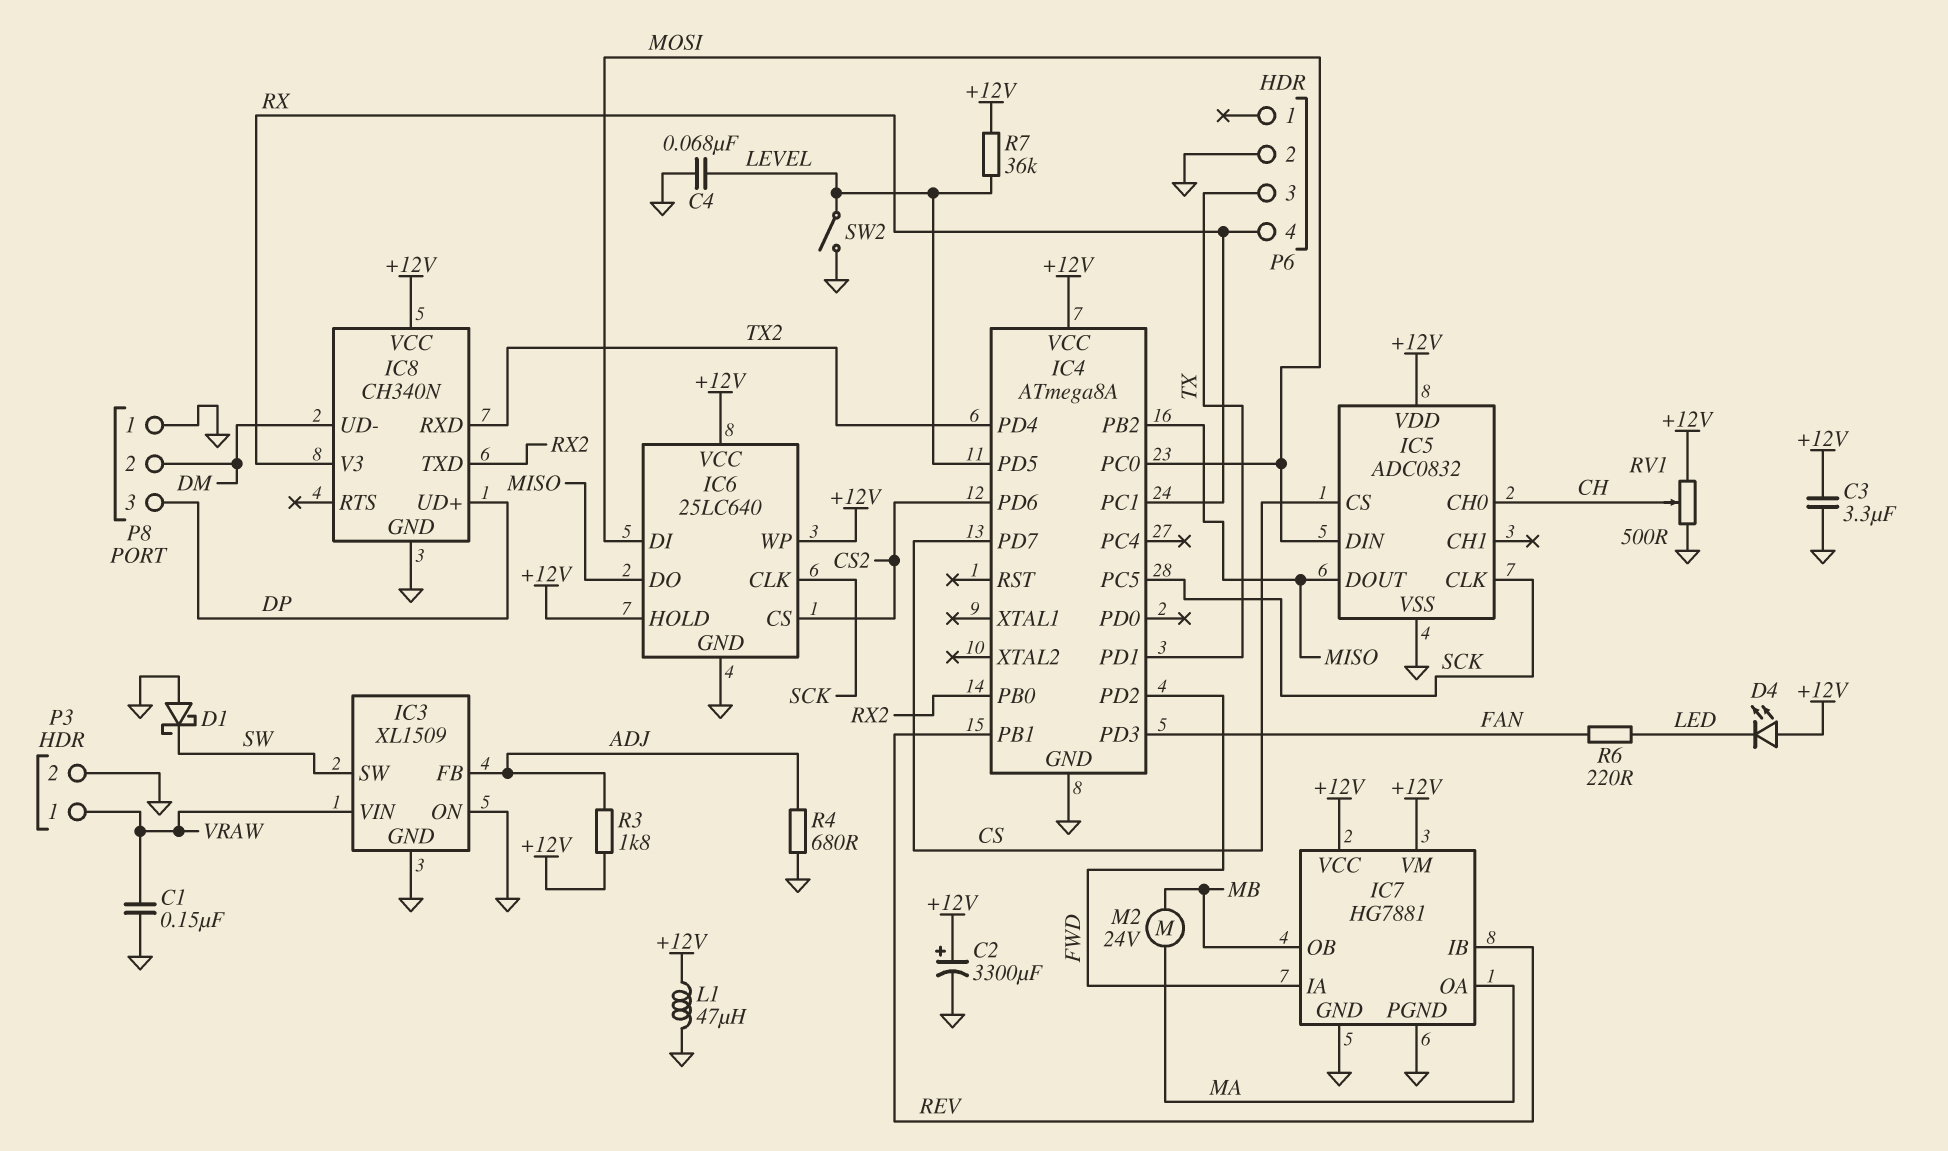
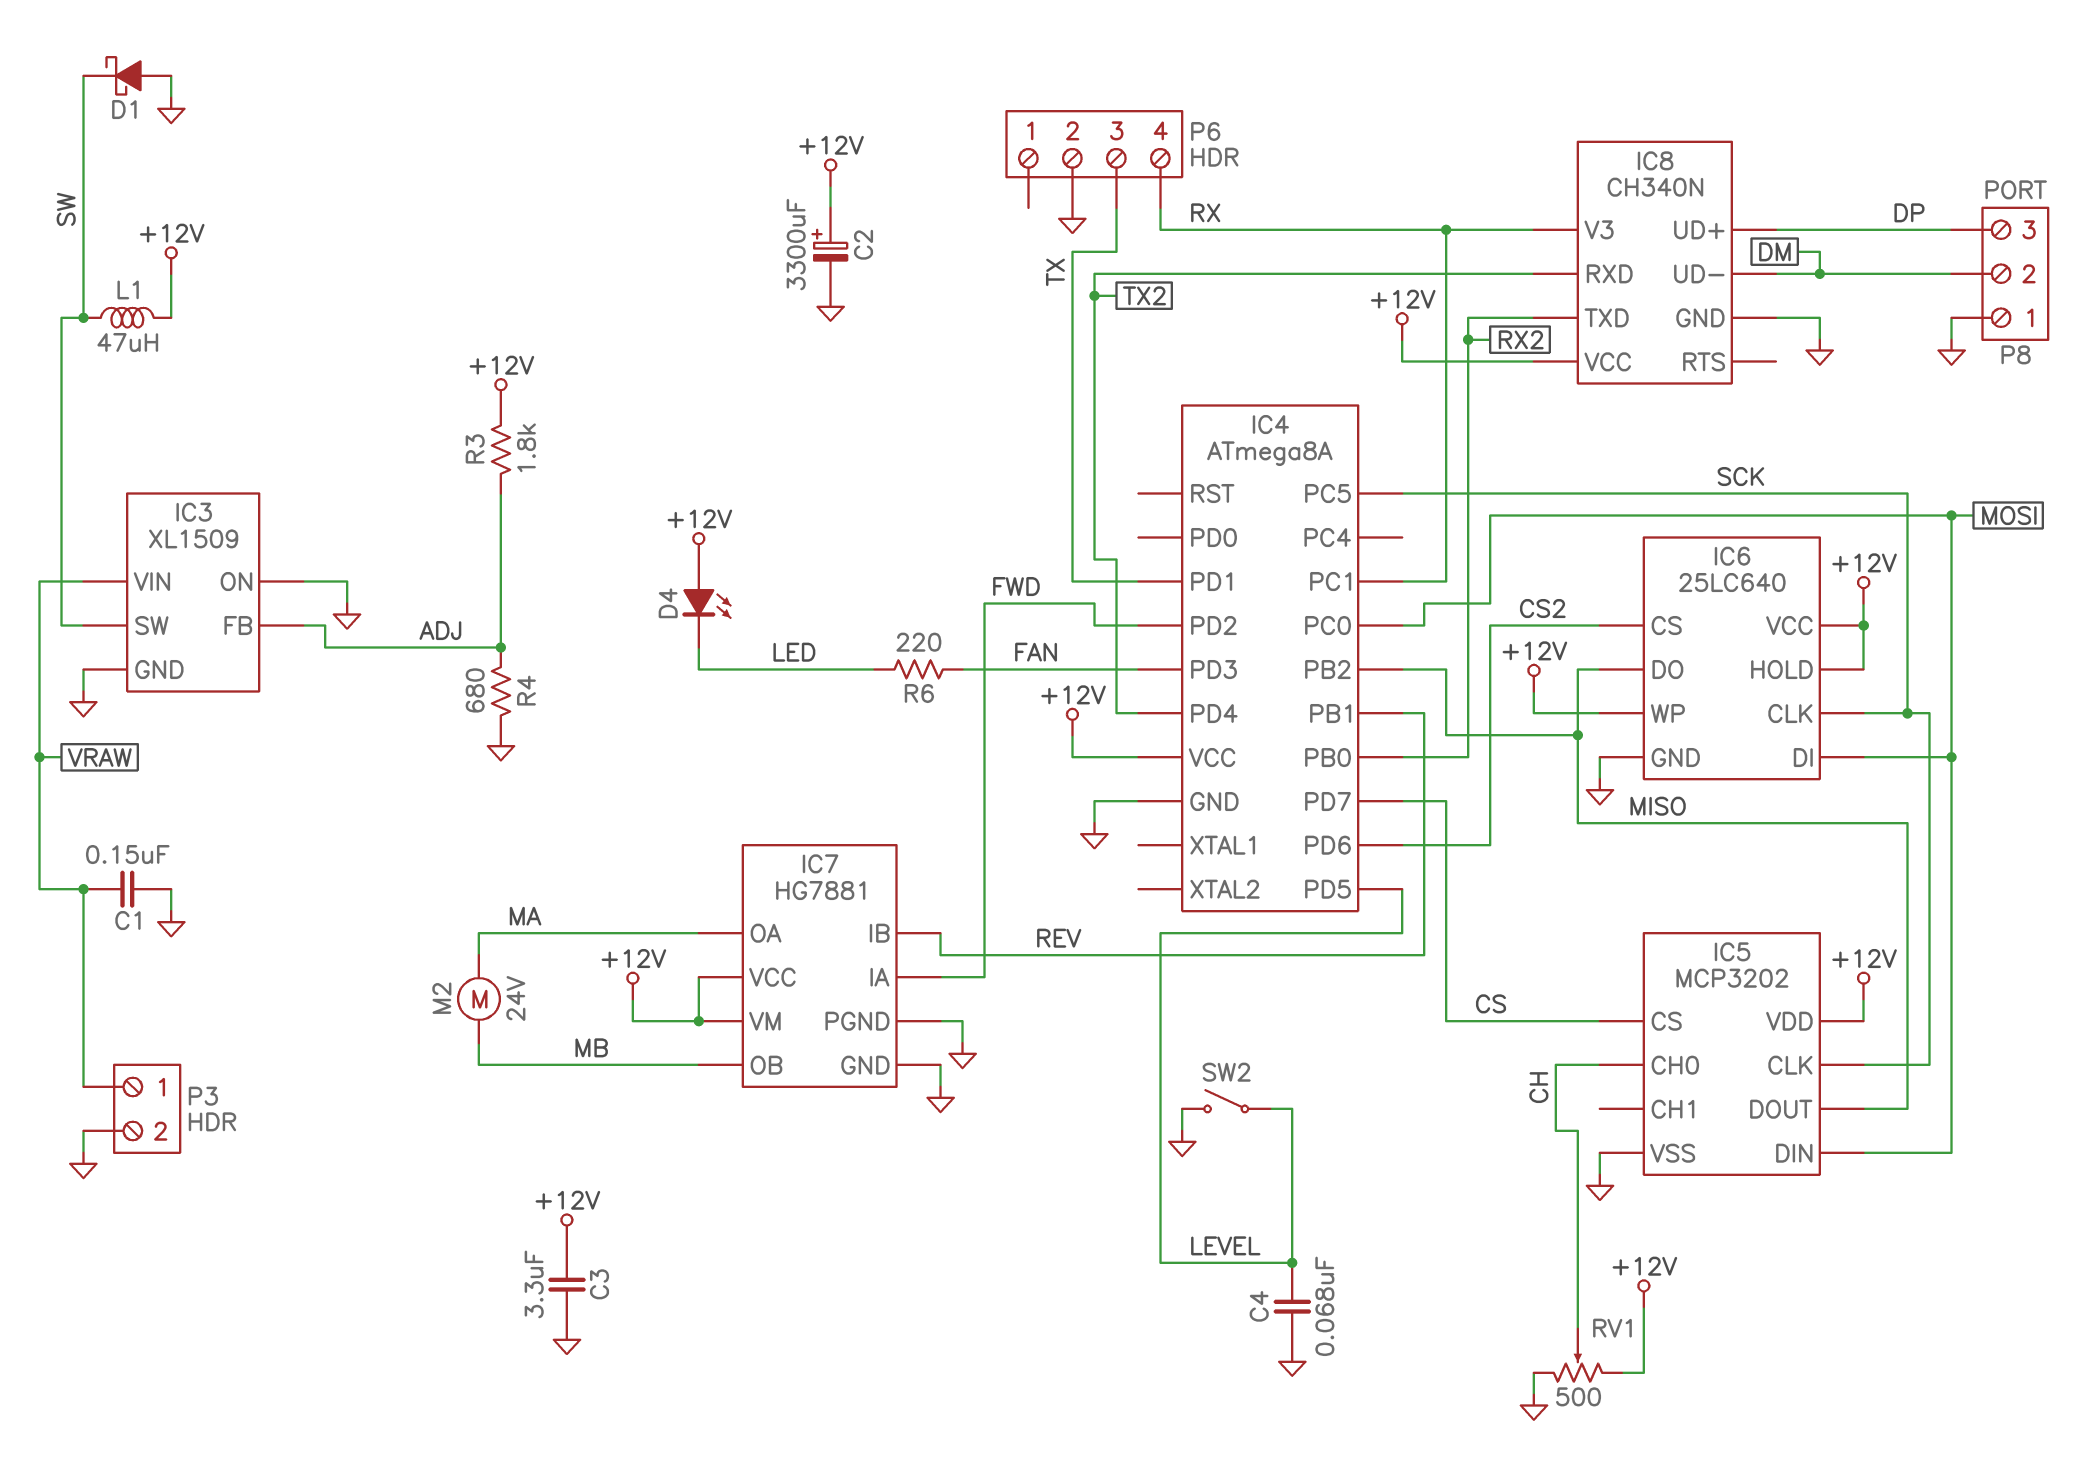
IC5: ADC0832 -> MCP3202
L1: 47uH (+12V, GND) -> 47uH (+12V, SW)
R7: 36k (+12V, LEVEL) -> none

